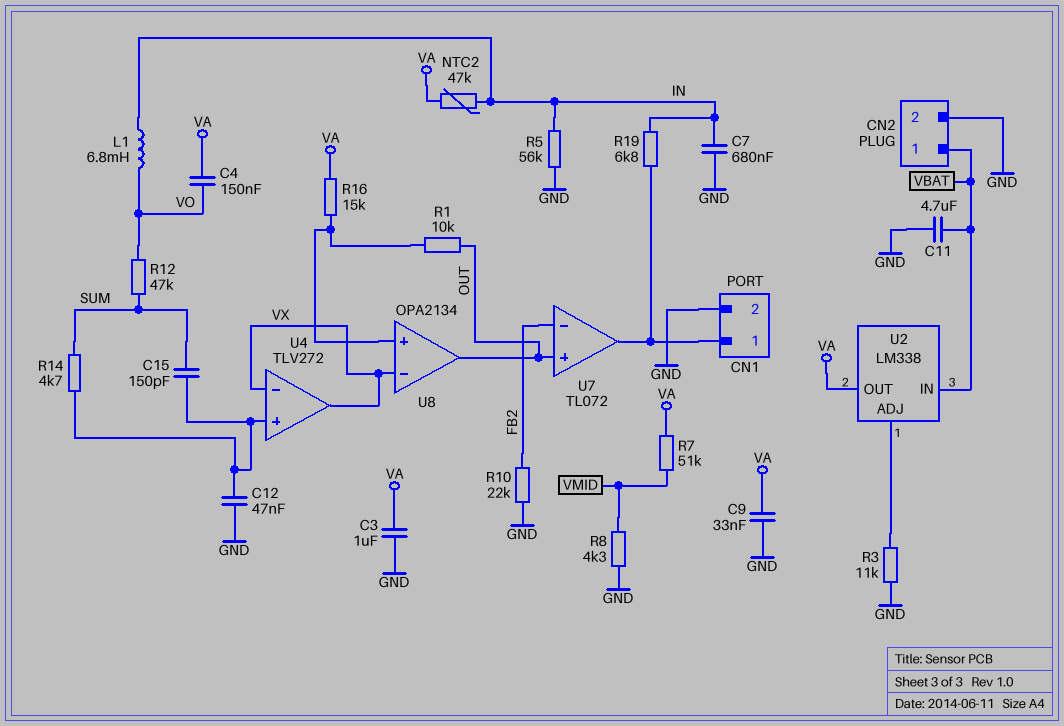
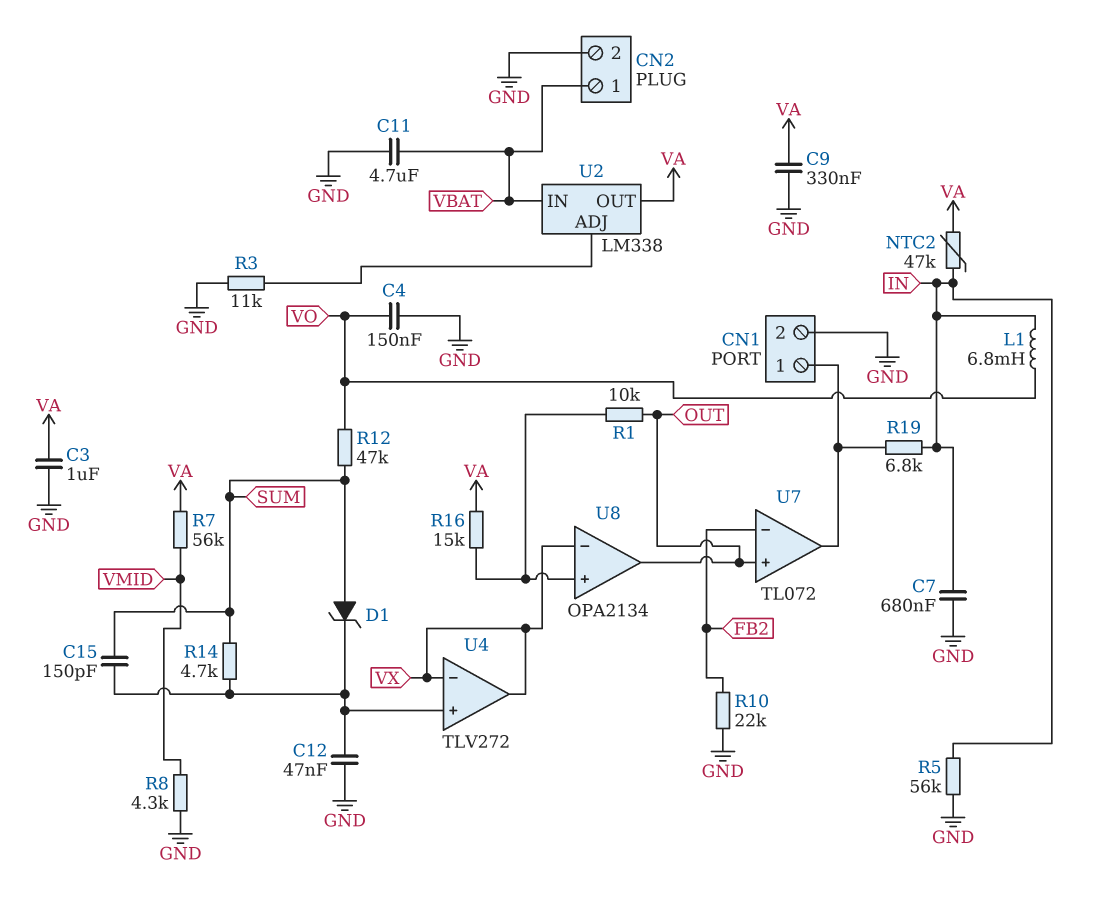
C4: 150nF (VA, VO) -> 150nF (GND, VO)
C9: 33nF (GND, VA) -> 330nF (GND, VA)
D1: none -> zener (A SUM, K U4/in+)
R7: 51k (VA, VMID) -> 56k (VA, VMID)

